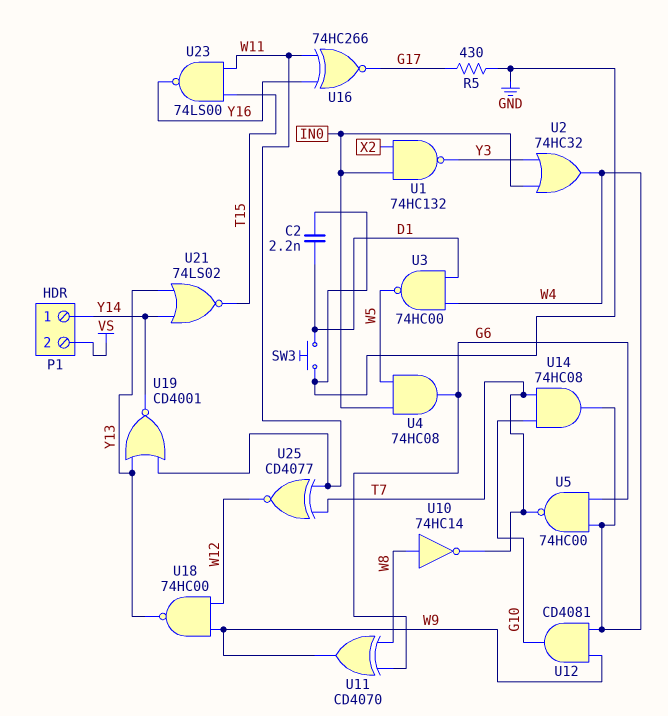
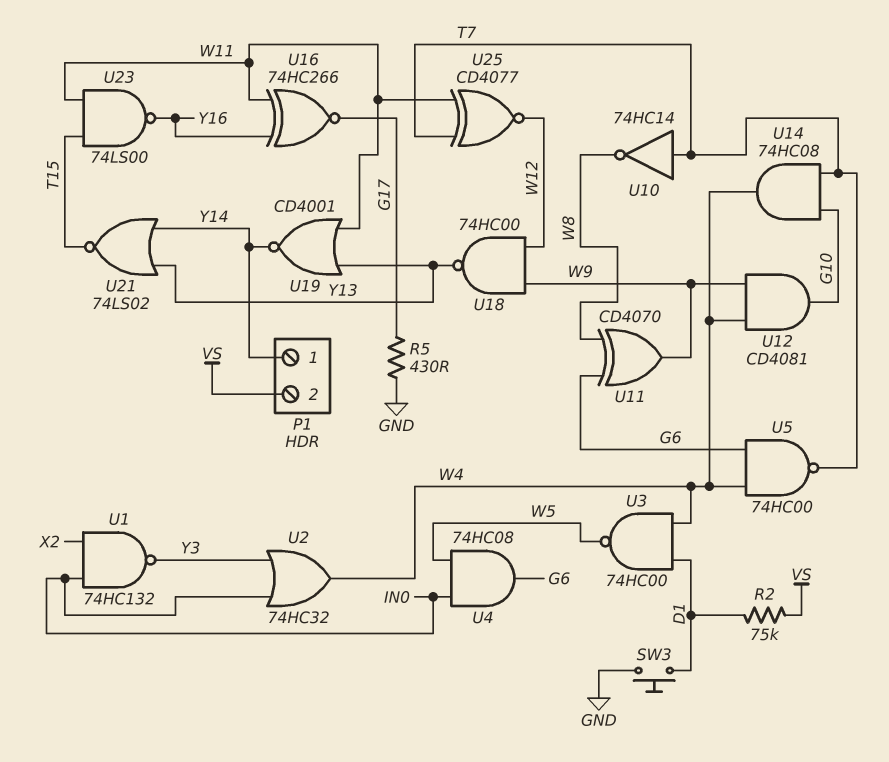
C2: 2.2nF (D1, GND) -> none
R2: none -> 75k (D1, VS)
U10: NOT 74HC14 (in W8, out T7) -> NOT 74HC14 (in T7, out W8)

